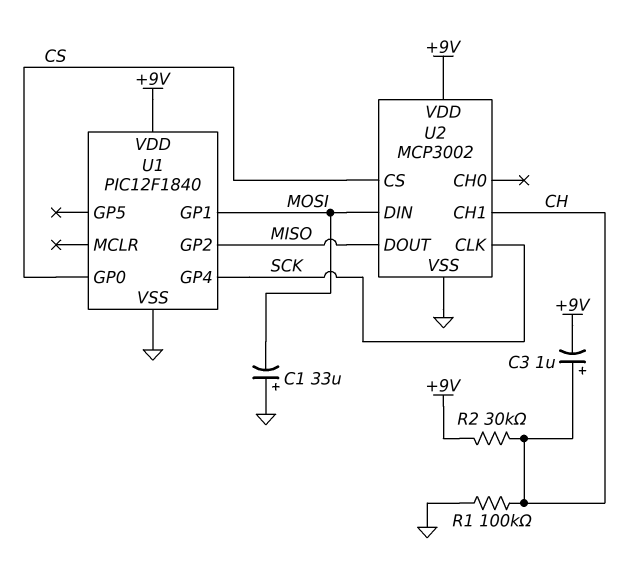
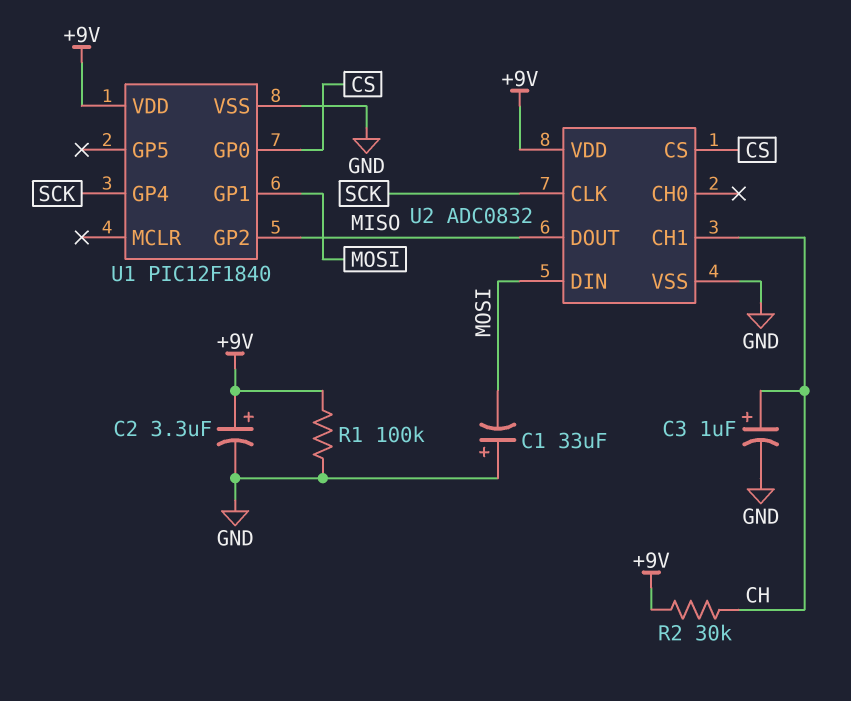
C2: none -> 3.3uF (plus +9V, minus GND)
C3: 1uF (plus CH, minus +9V) -> 1uF (plus CH, minus GND)
R1: 100k (CH, GND) -> 100k (+9V, GND)
U2: MCP3002 -> ADC0832

